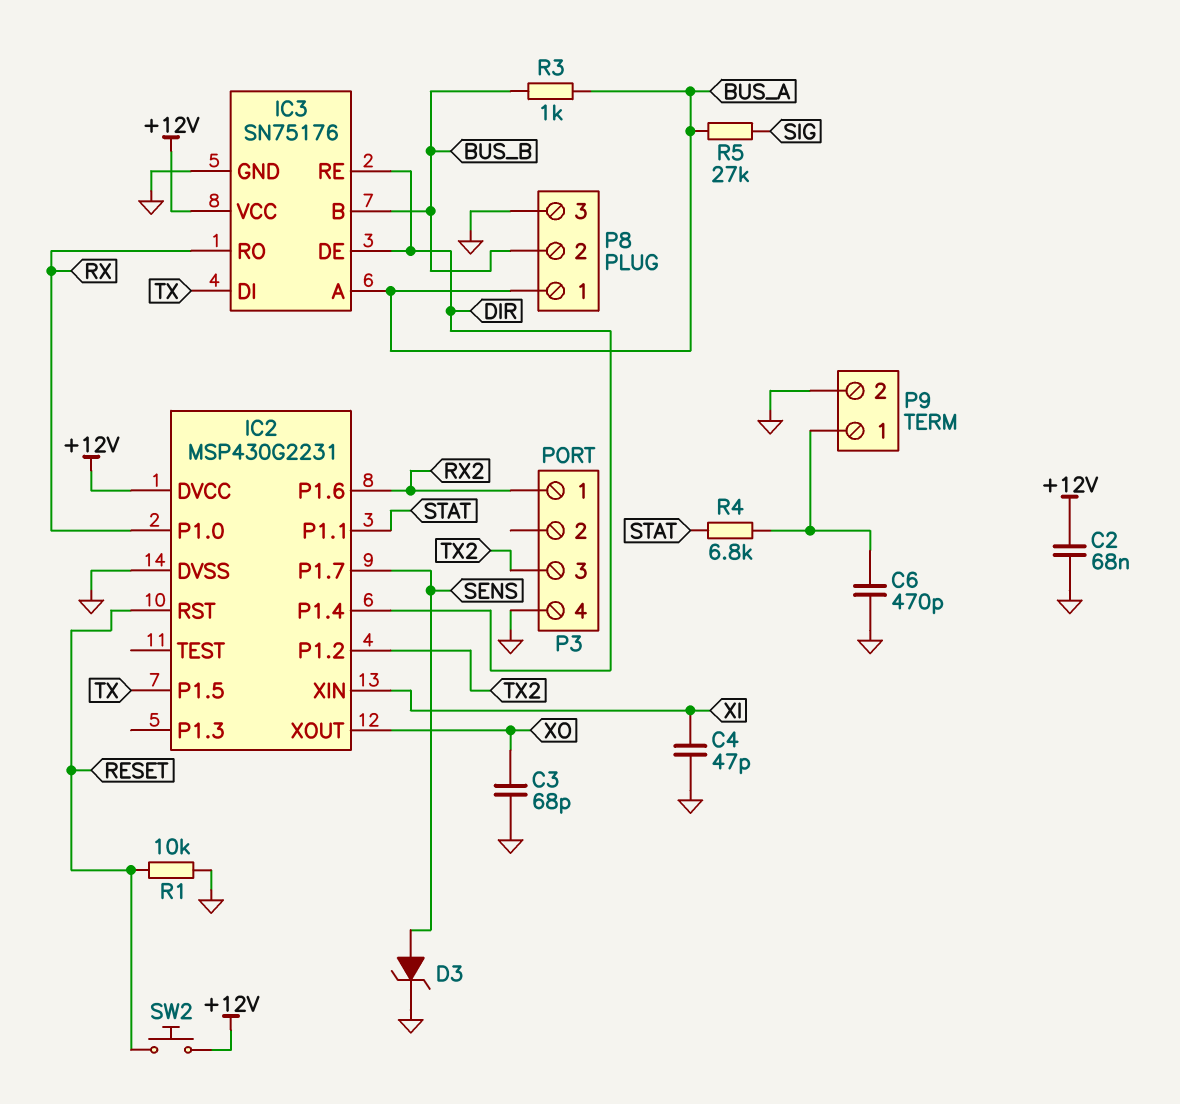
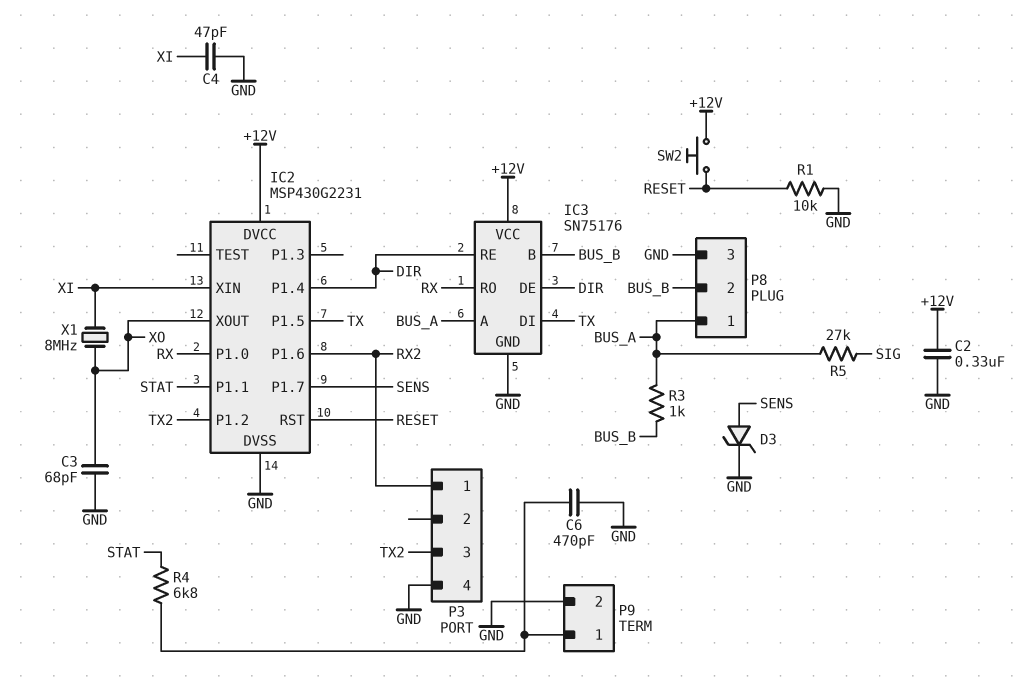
C2: 68nF (+12V, GND) -> 330nF (+12V, GND)
X1: none -> 8MHz (XI, XO)

